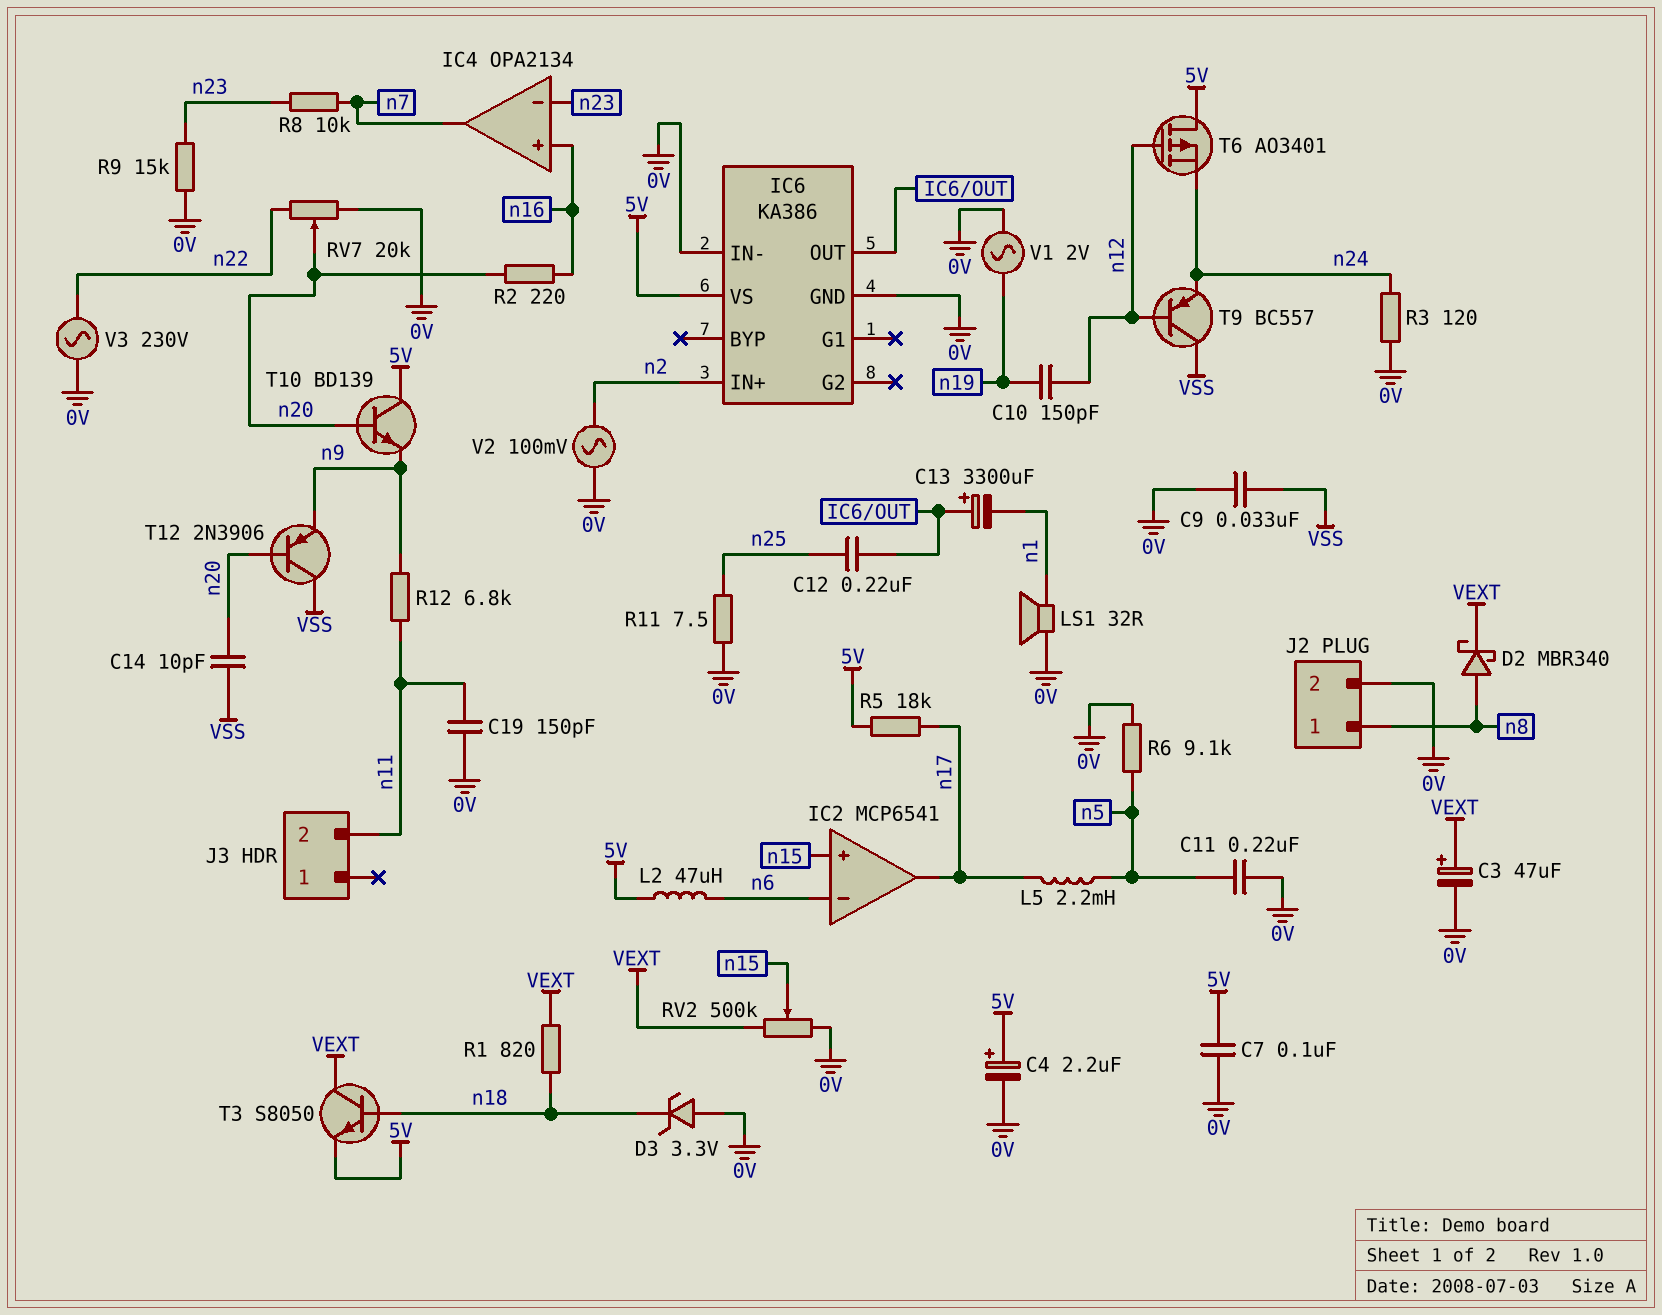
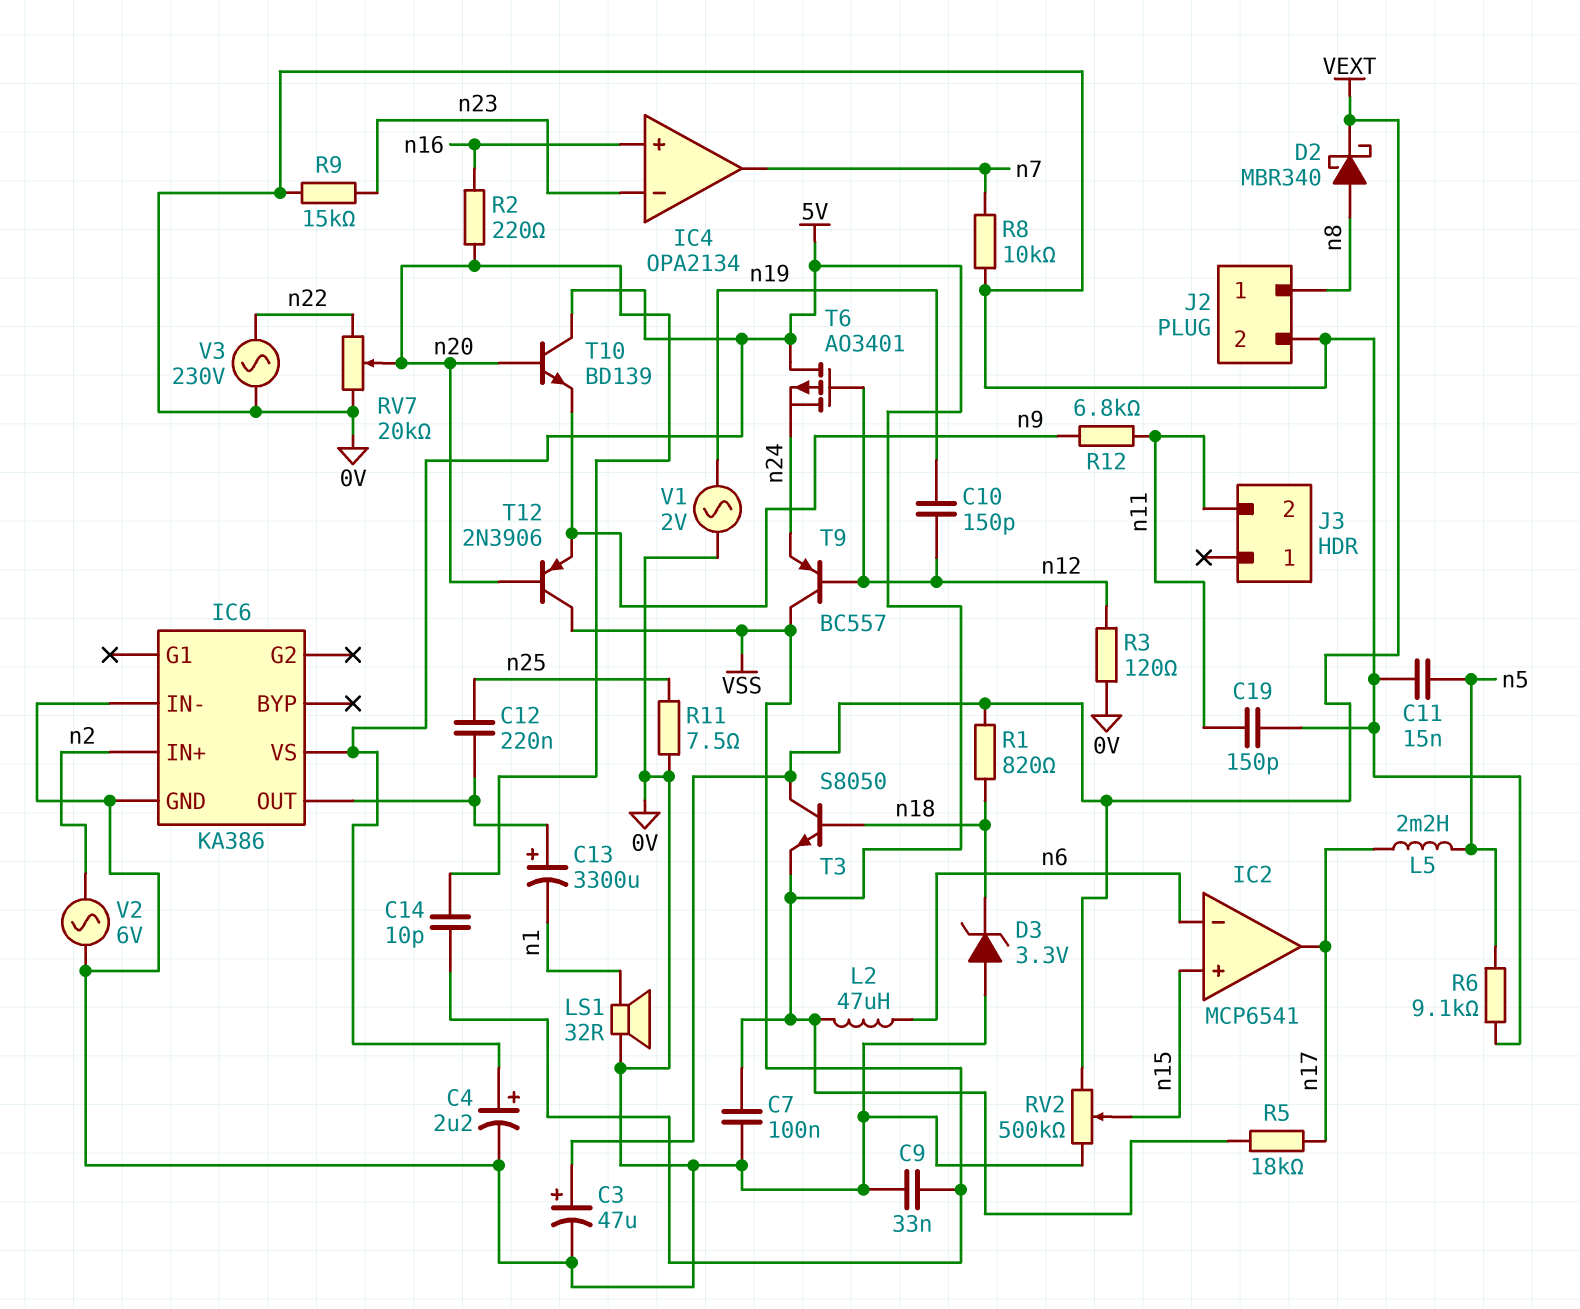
C11: 220nF (0V, n5) -> 15nF (0V, n5)
R3: 120 (0V, n24) -> 120 (0V, n12)
R8: 10k (n7, n23) -> 10k (0V, n7)
V2: AC 100mV (0V, n2) -> AC 6V (0V, n2)

